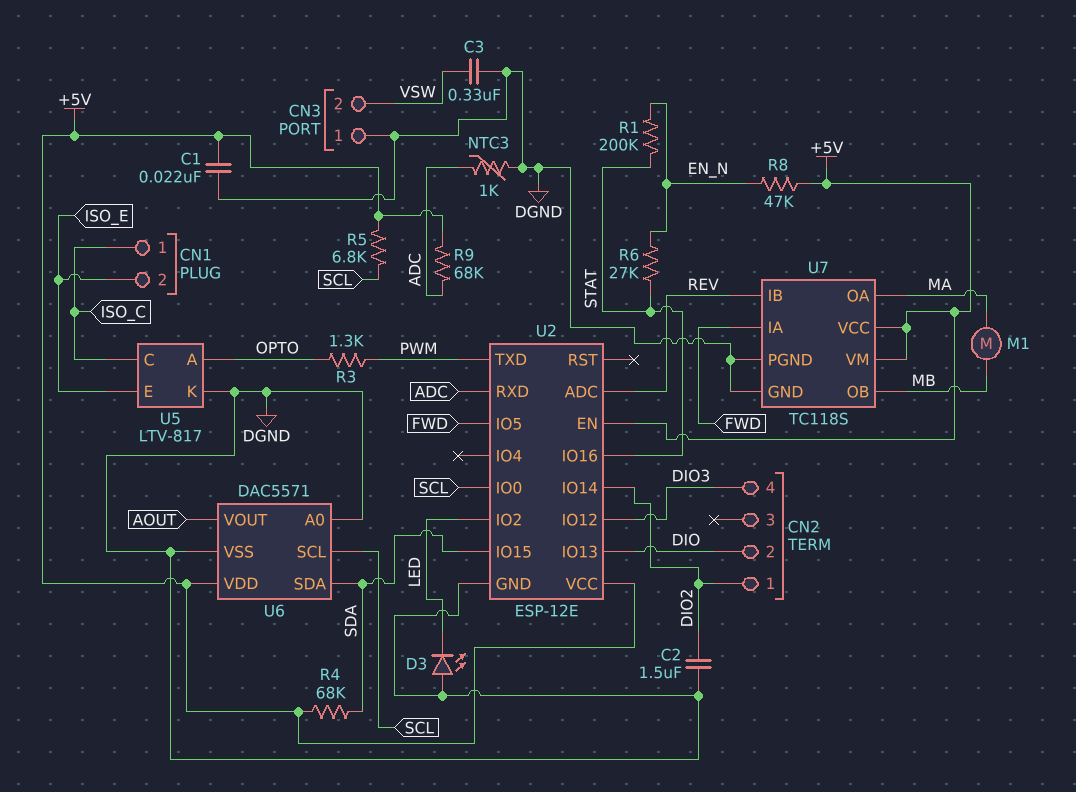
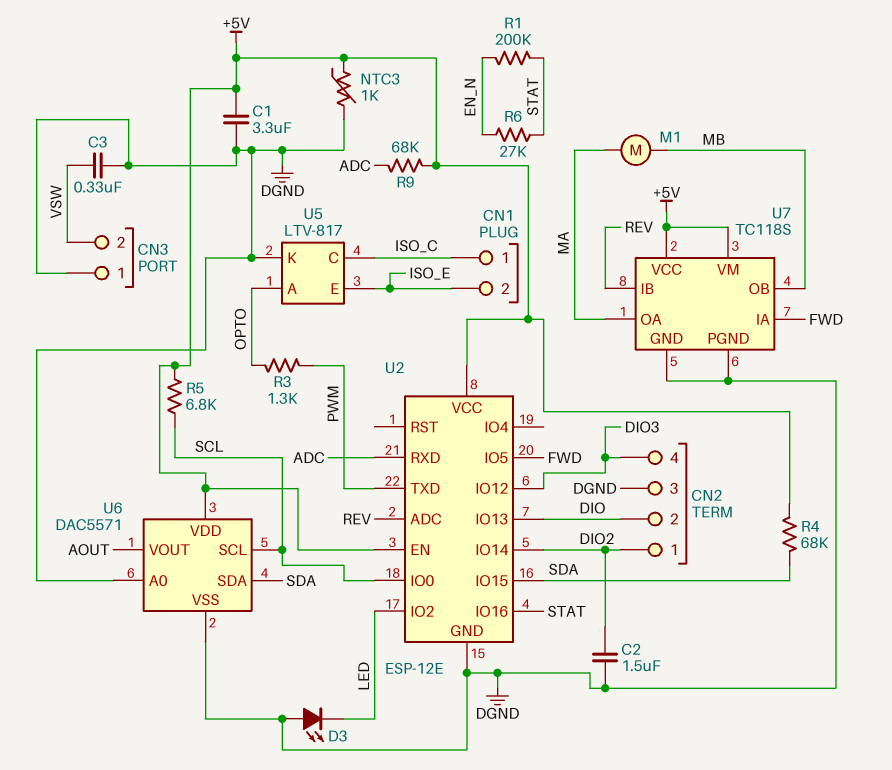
C1: 22nF (+5V, DGND) -> 3.3uF (+5V, DGND)
CN2 pin 3: none -> DGND
NTC3: 1k (ADC, DGND) -> 1k (+5V, DGND)
R8: 47k (+5V, EN_N) -> none

